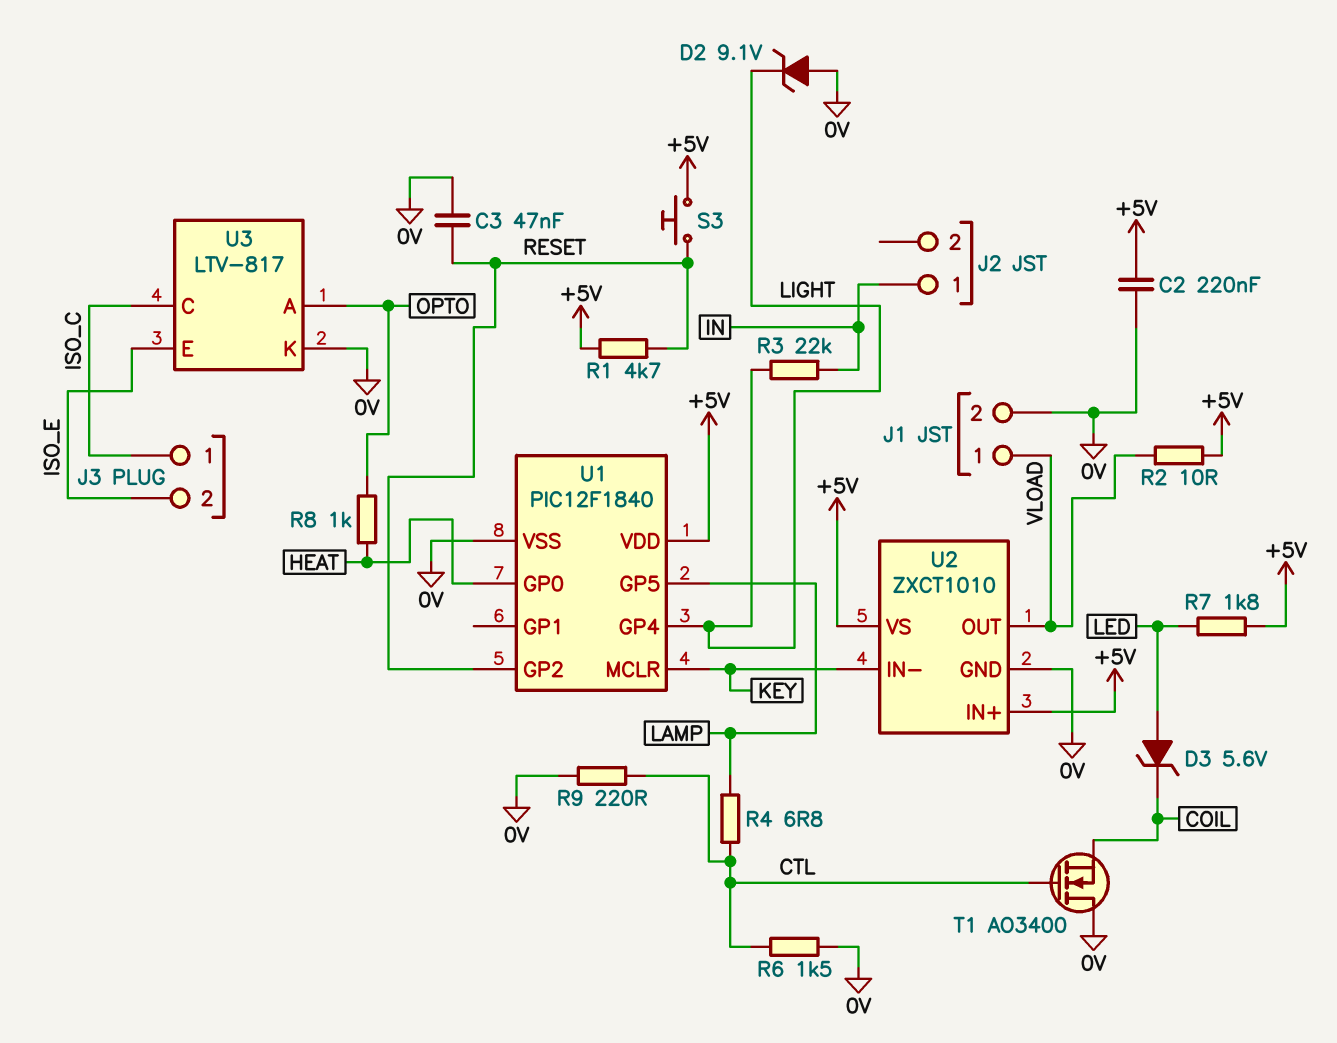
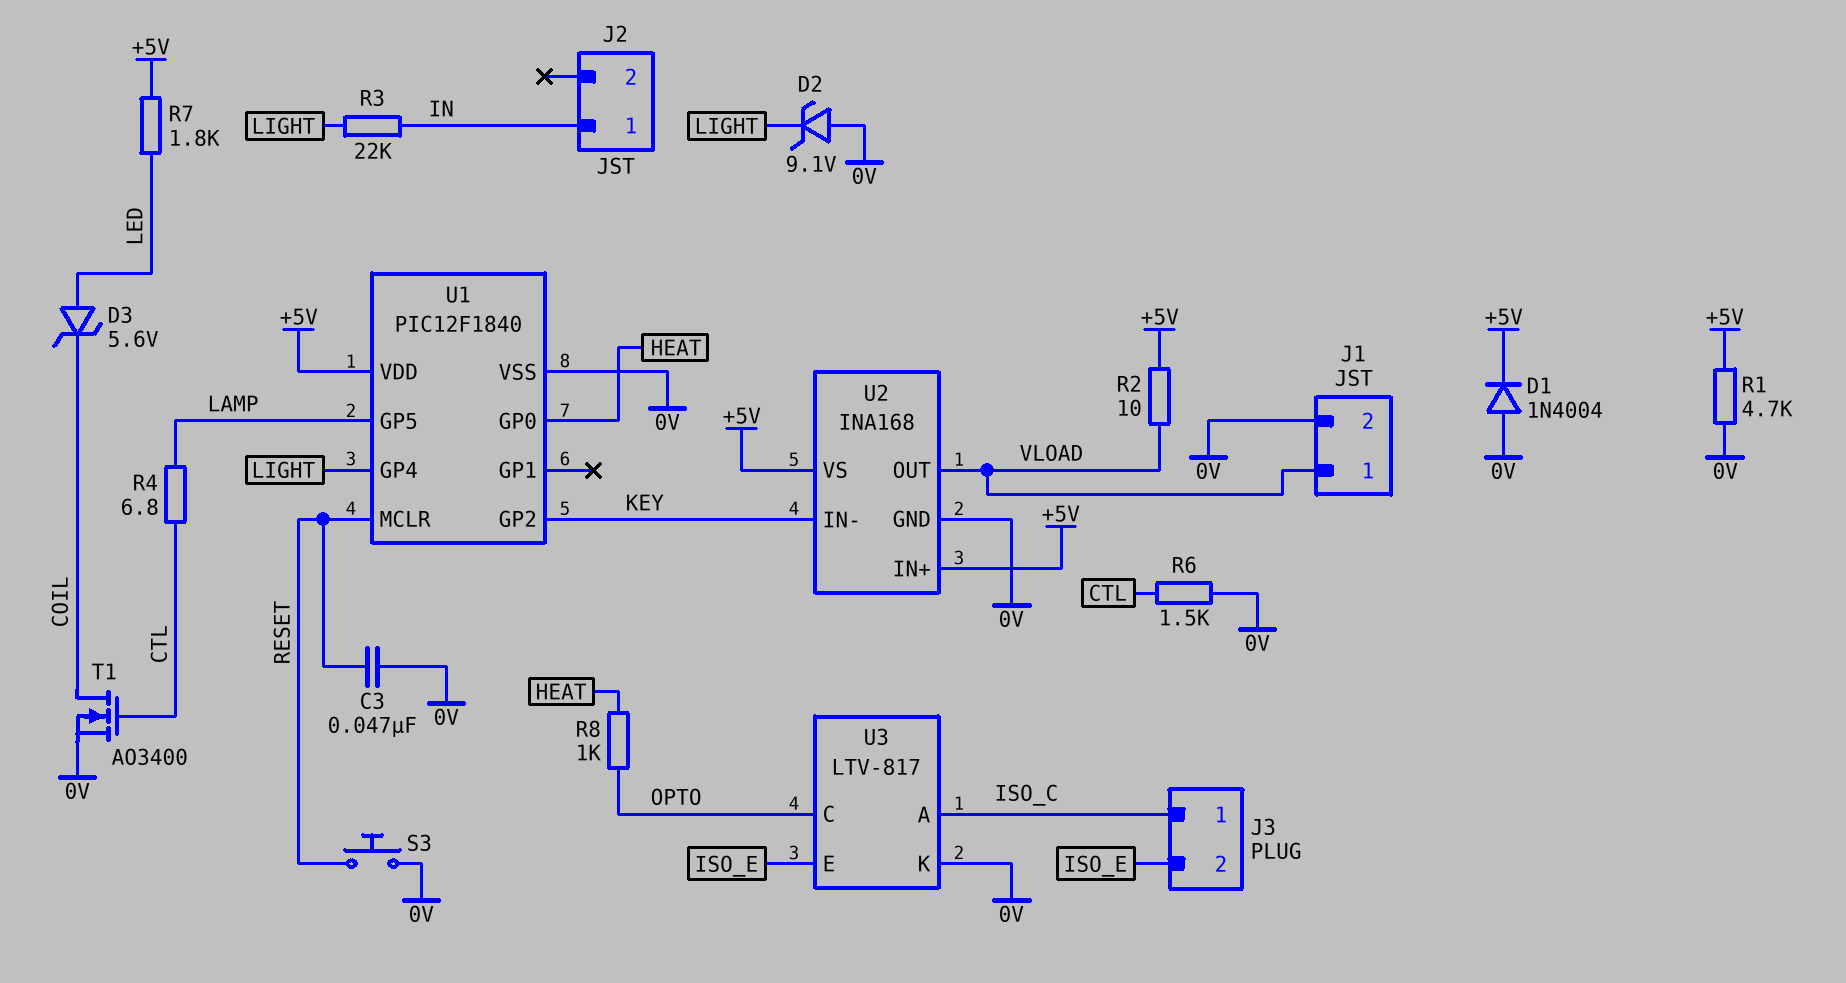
C2: 220nF (+5V, 0V) -> none
D1: none -> diode 1N4004 (A 0V, K +5V)
R1: 4.7k (+5V, RESET) -> 4.7k (+5V, 0V)
R9: 220 (0V, CTL) -> none
S3: button (+5V, RESET) -> button (0V, RESET)
T1: NMOS AO3400 (G CTL, D 0V, S COIL) -> NMOS AO3400 (G CTL, D COIL, S 0V)
U1 pin GP2: RESET -> KEY
U1 pin MCLR: KEY -> RESET
U2: ZXCT1010 -> INA168
U3 pin A: OPTO -> ISO_C
U3 pin C: ISO_C -> OPTO

